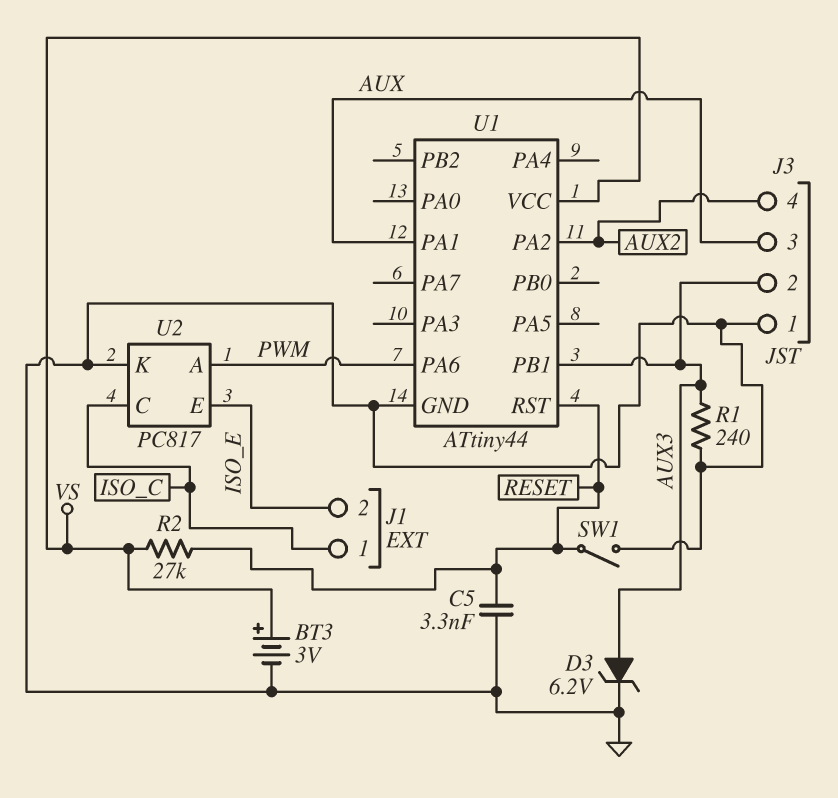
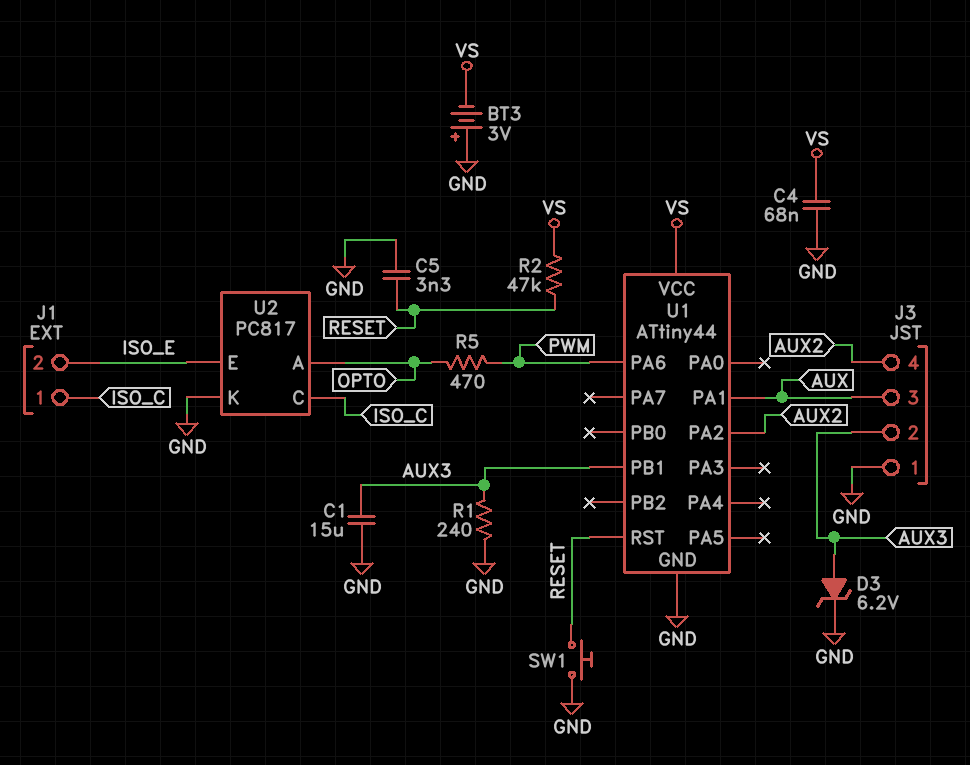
BT3: 3V (plus VS, minus GND) -> 3V (plus GND, minus VS)
C1: none -> 15uF (AUX3, GND)
C4: none -> 68nF (GND, VS)
R2: 27k (RESET, VS) -> 47k (RESET, VS)
R5: none -> 470 (OPTO, PWM)
SW1: switch (GND, RESET) -> button (GND, RESET)
U2 pin A: PWM -> OPTO

